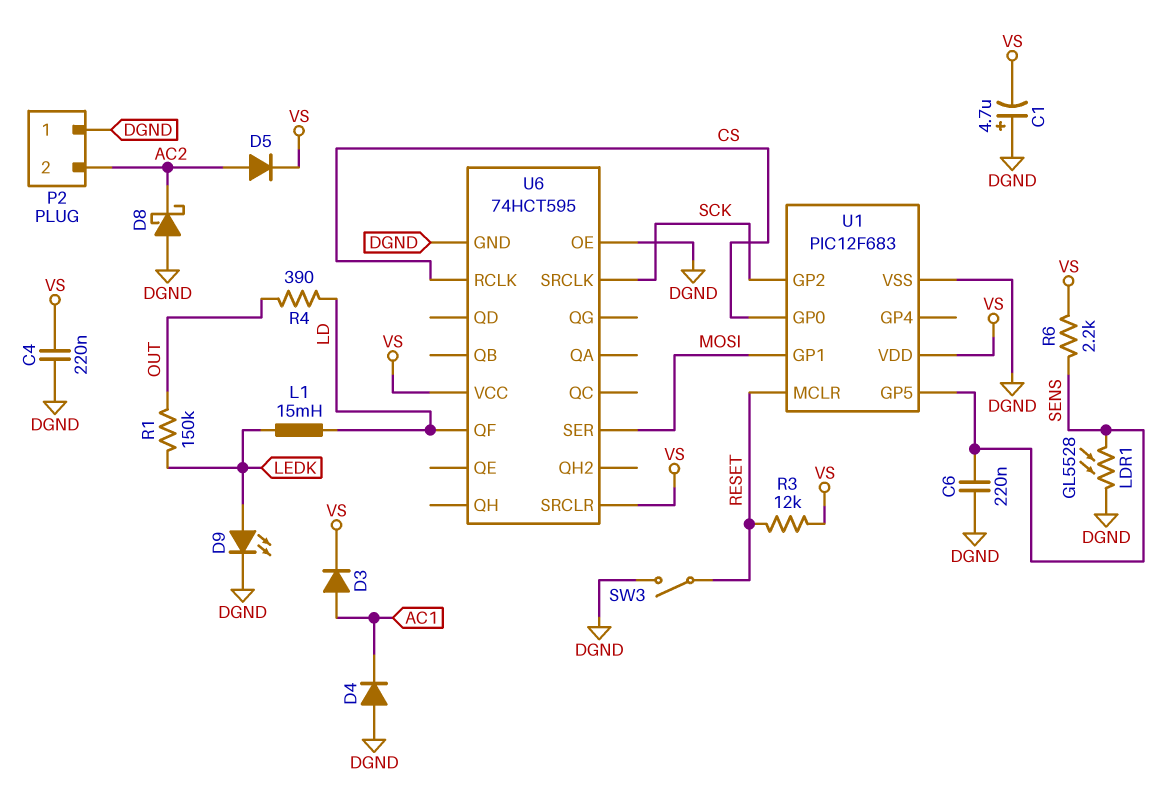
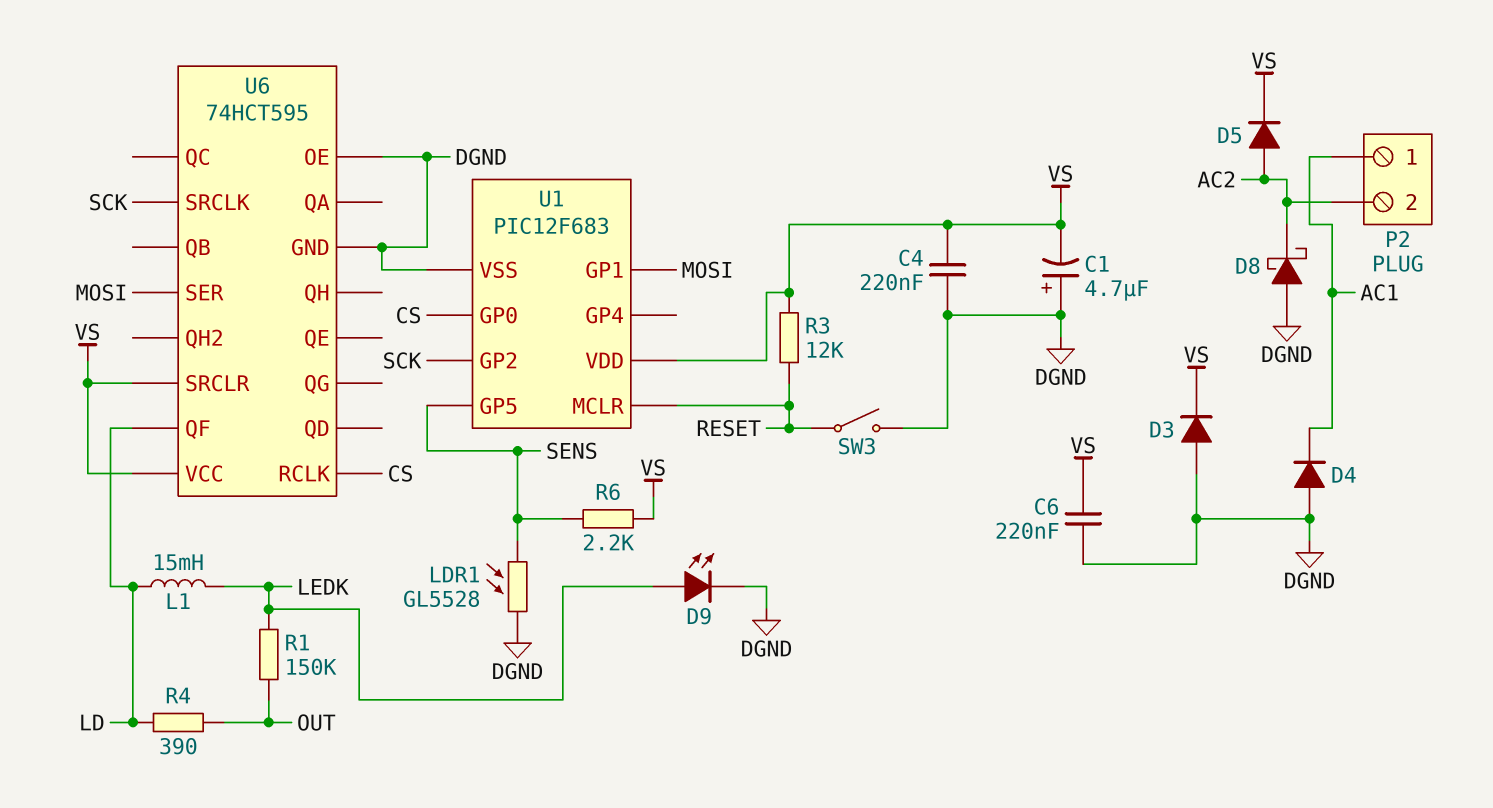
C6: 220nF (DGND, SENS) -> 220nF (DGND, VS)
D3: diode (A AC1, K VS) -> diode (A DGND, K VS)
P2 pin 1: DGND -> AC1

